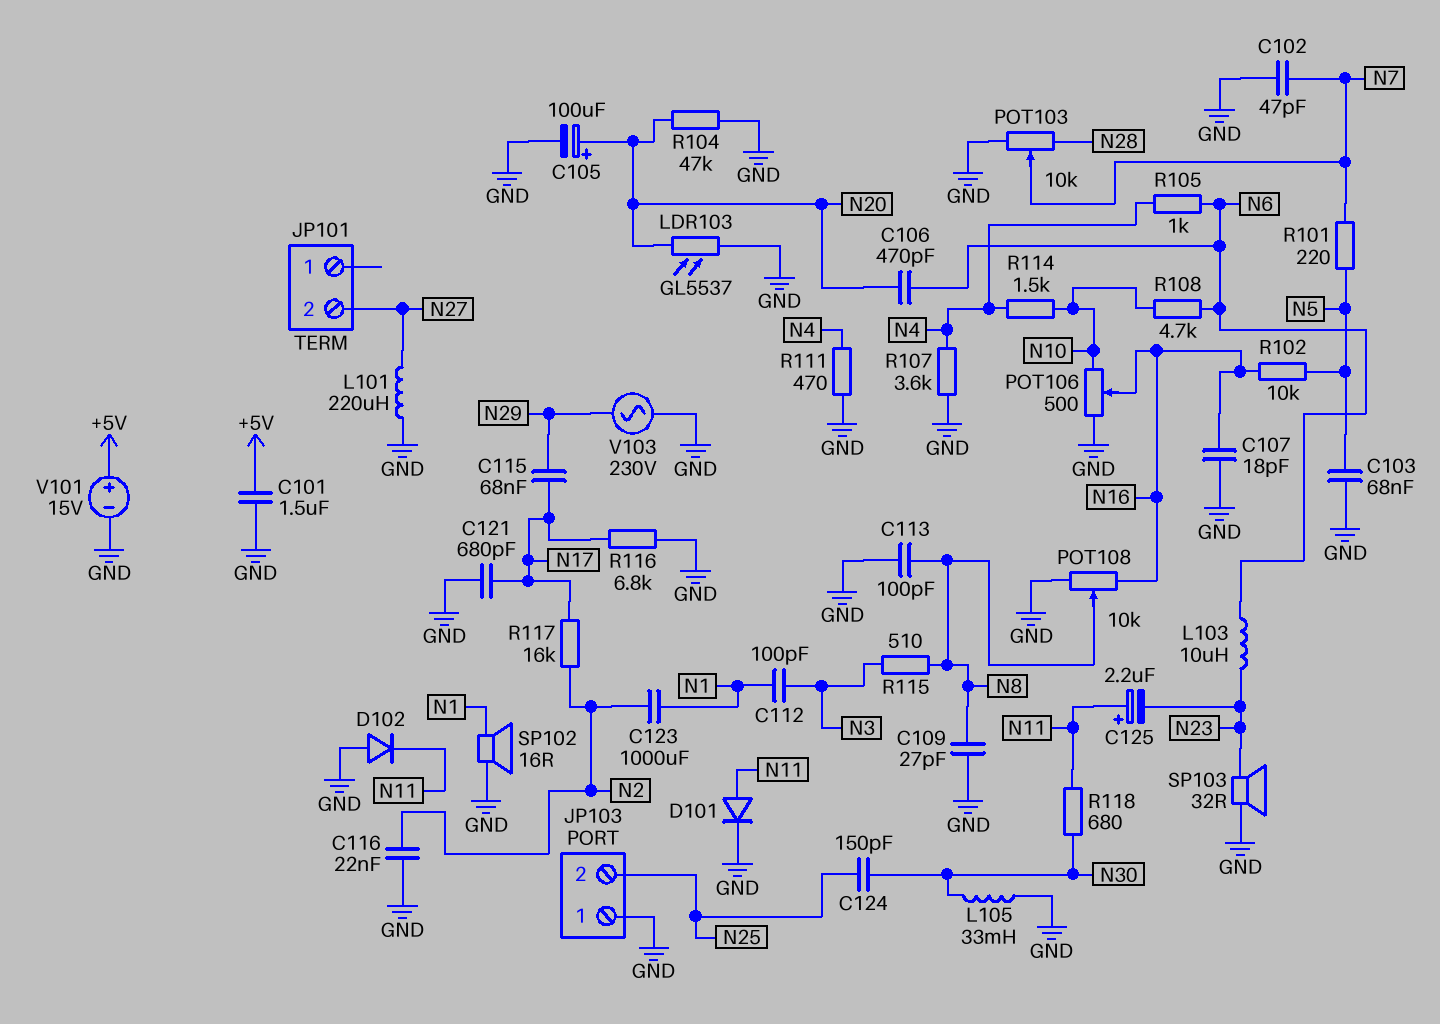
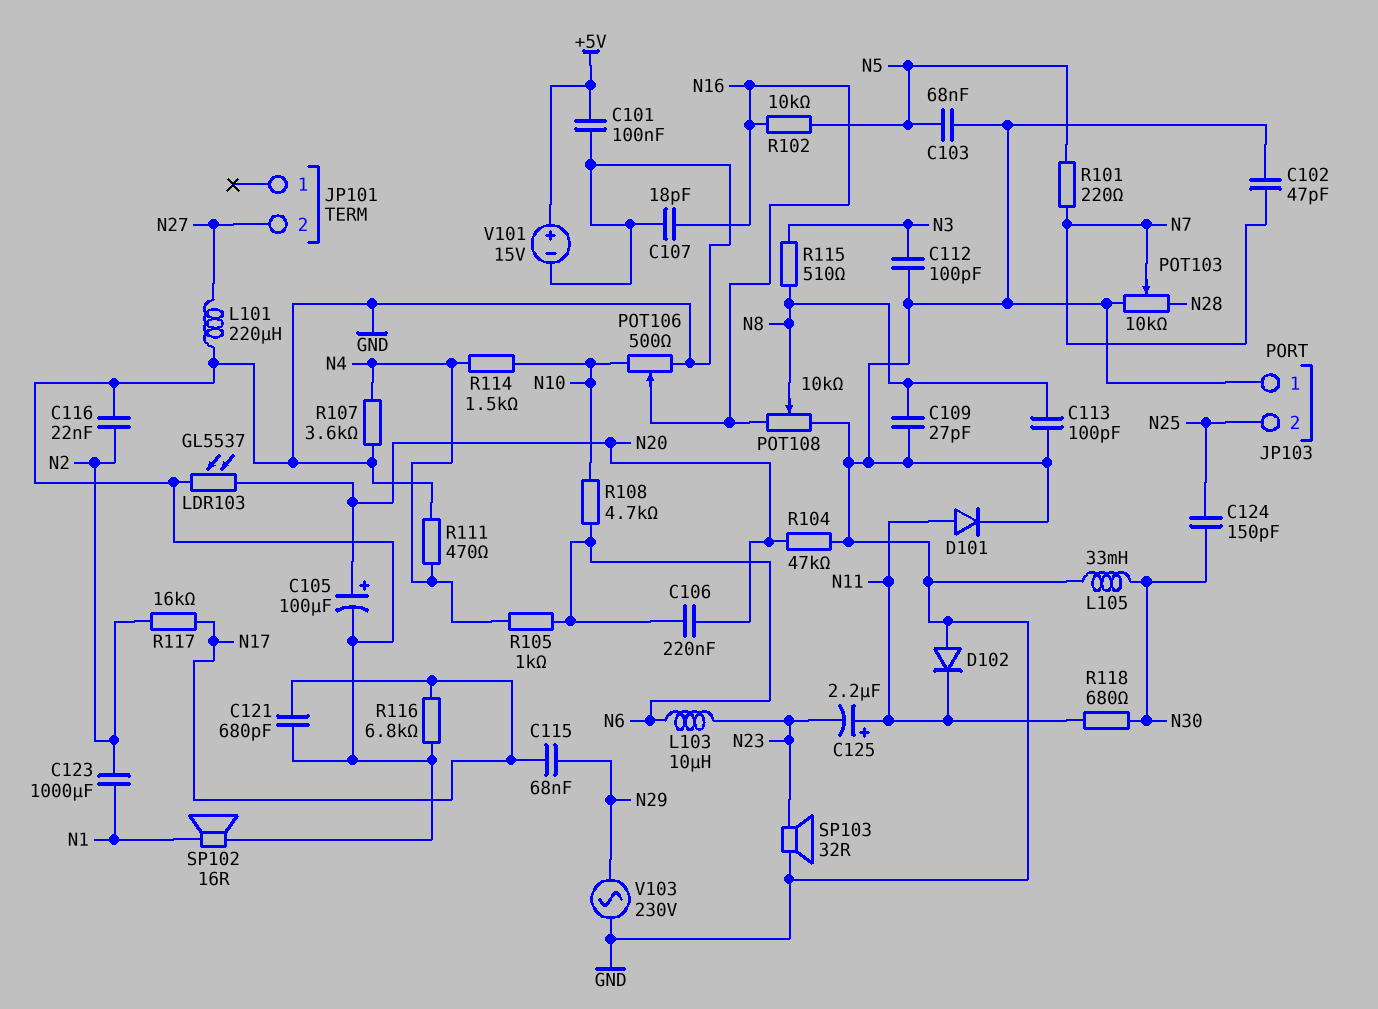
C101: 1.5uF (+5V, GND) -> 100nF (+5V, GND)
C106: 470pF (N6, N20) -> 220nF (N6, N20)
C112: 100pF (N1, N3) -> 100pF (GND, N3)

